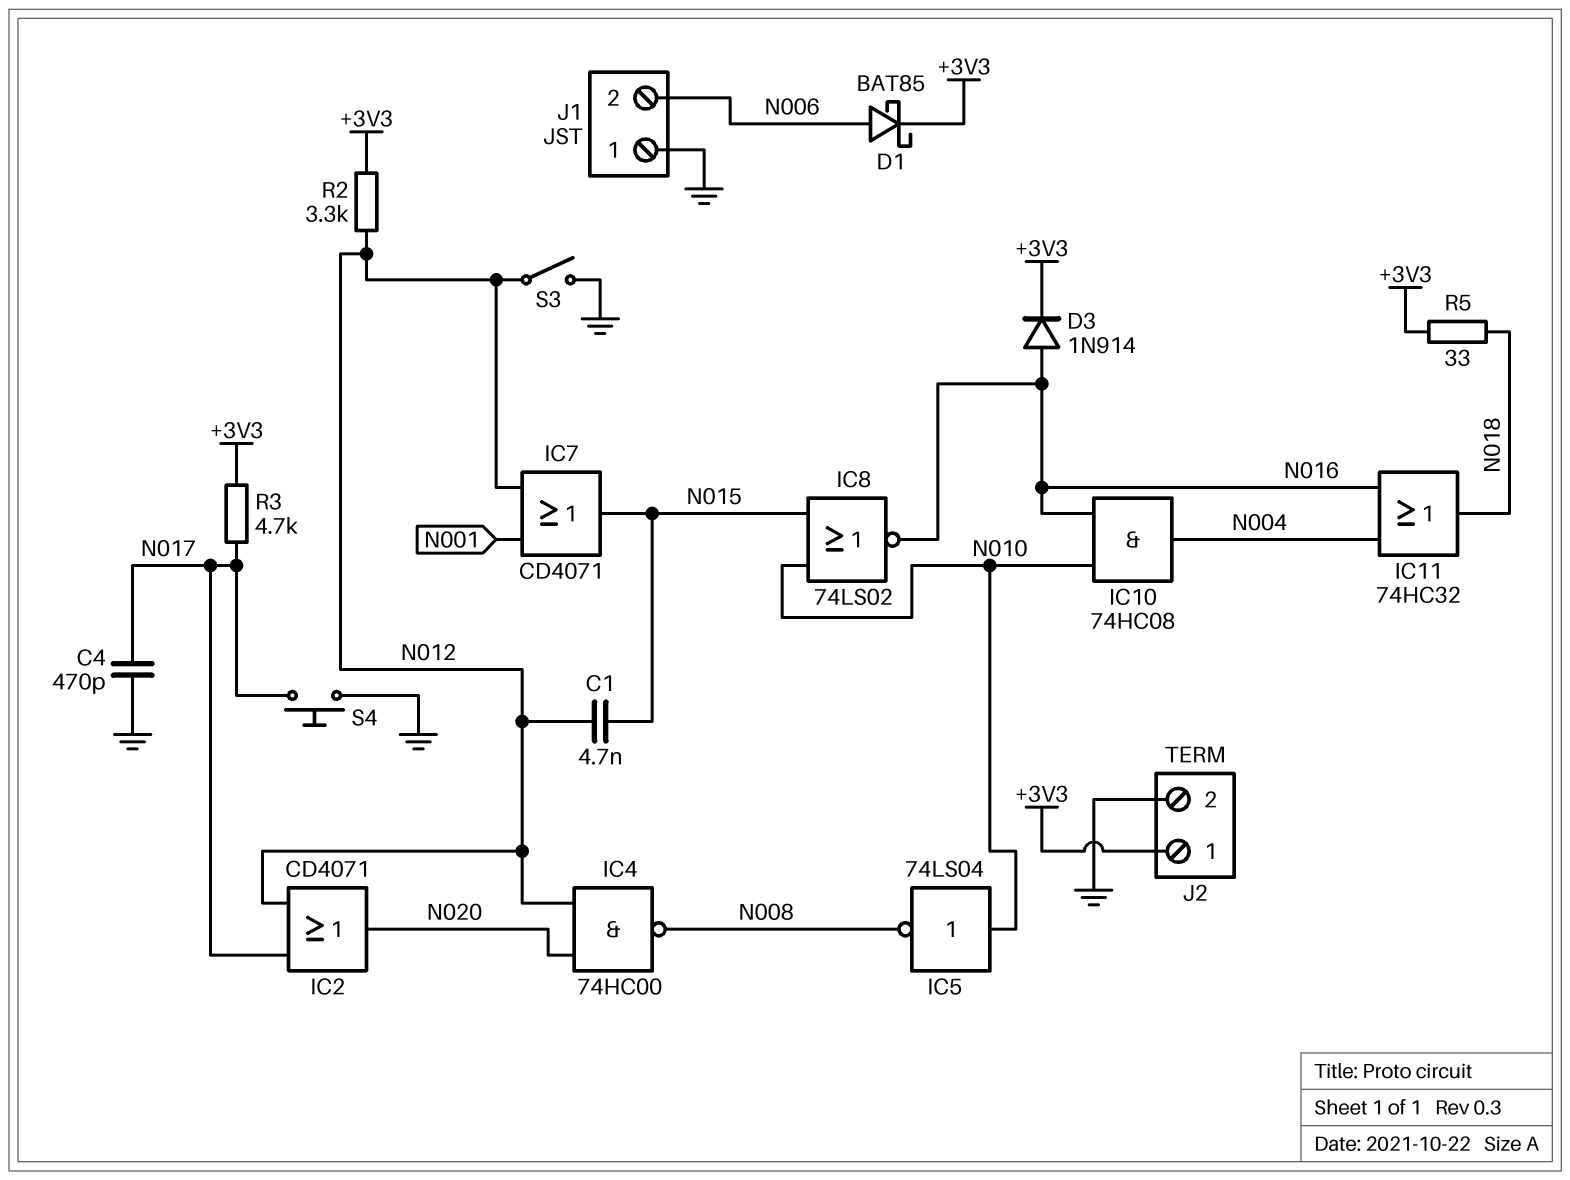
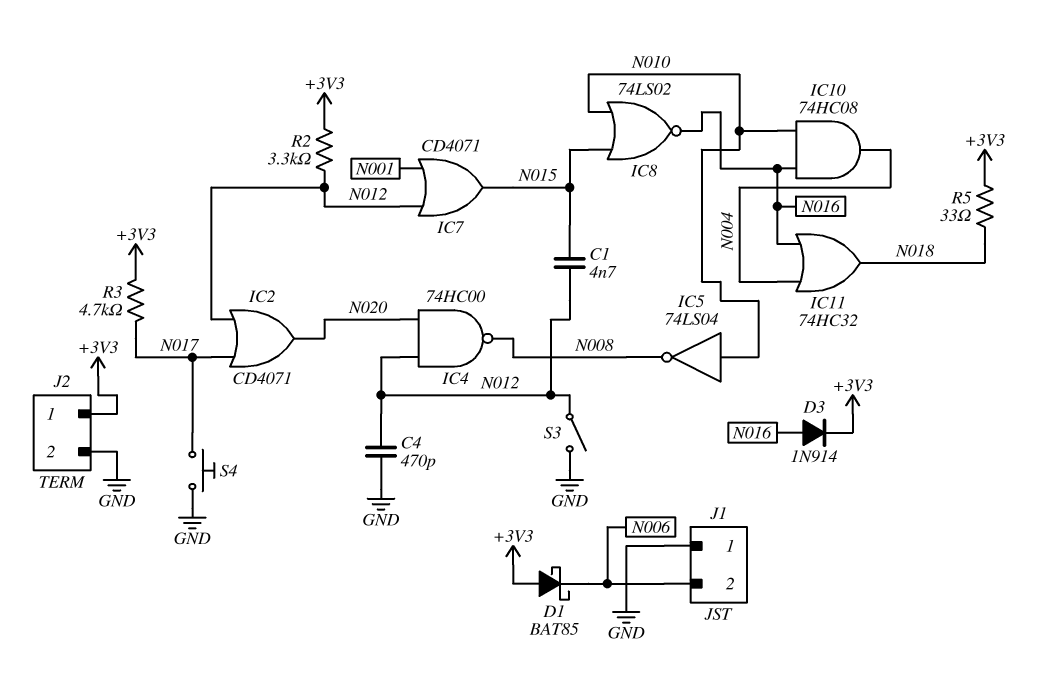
C4: 470pF (GND, N017) -> 470pF (GND, N012)
D1: schottky BAT85 (A N006, K +3V3) -> schottky BAT85 (A +3V3, K N006)

